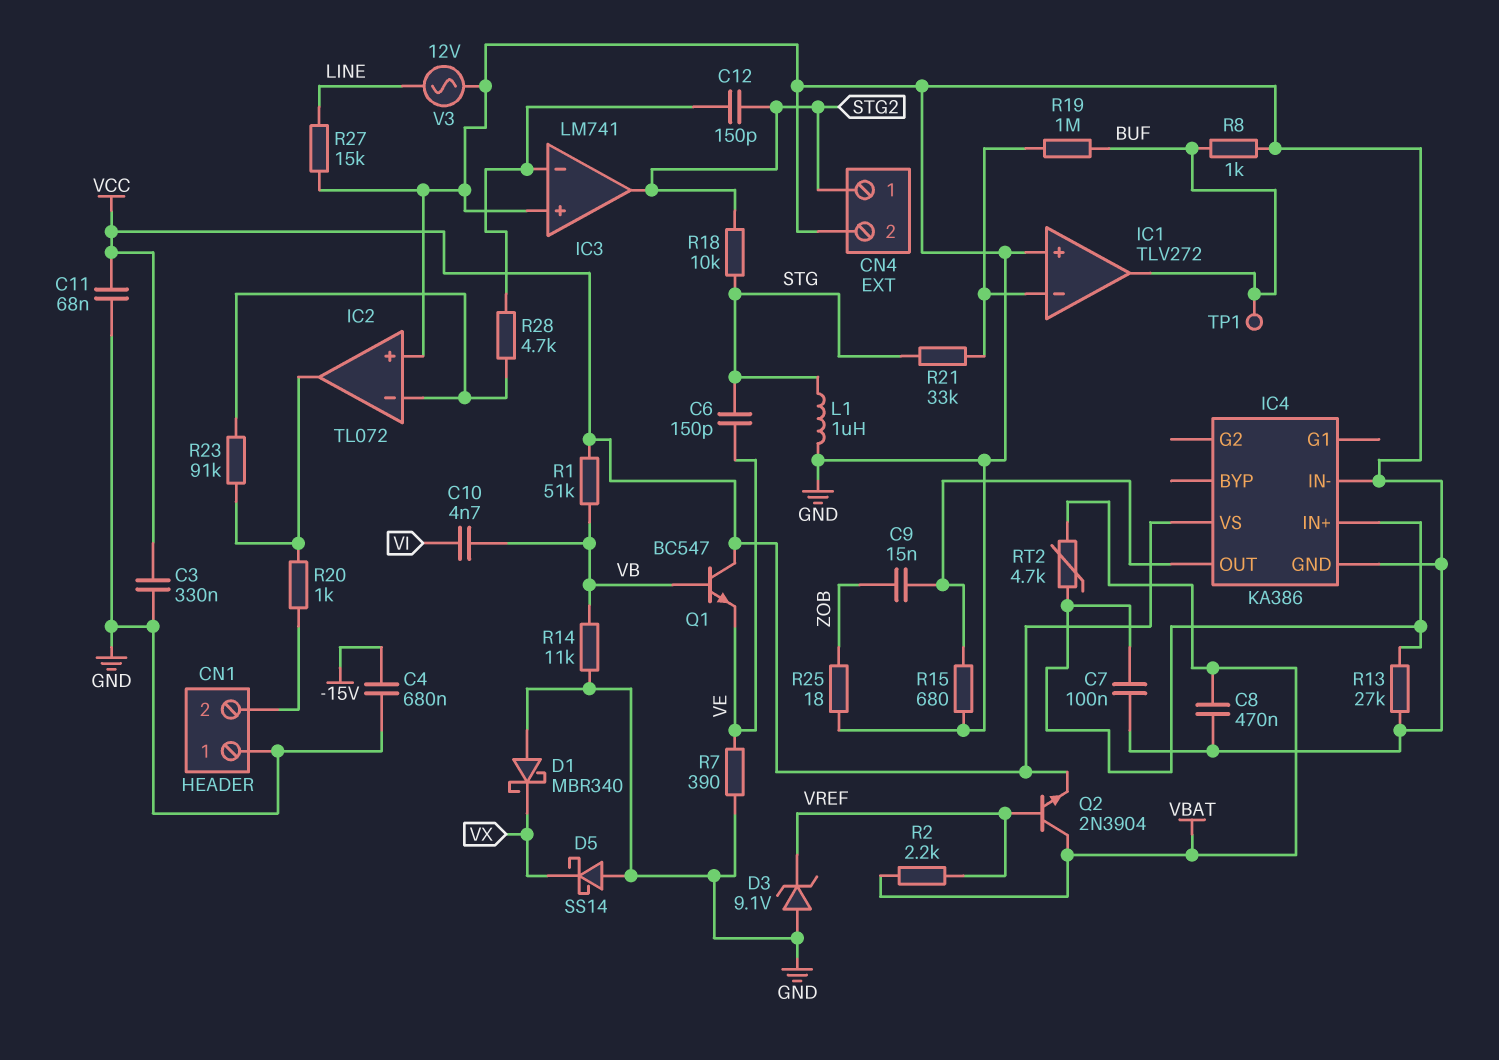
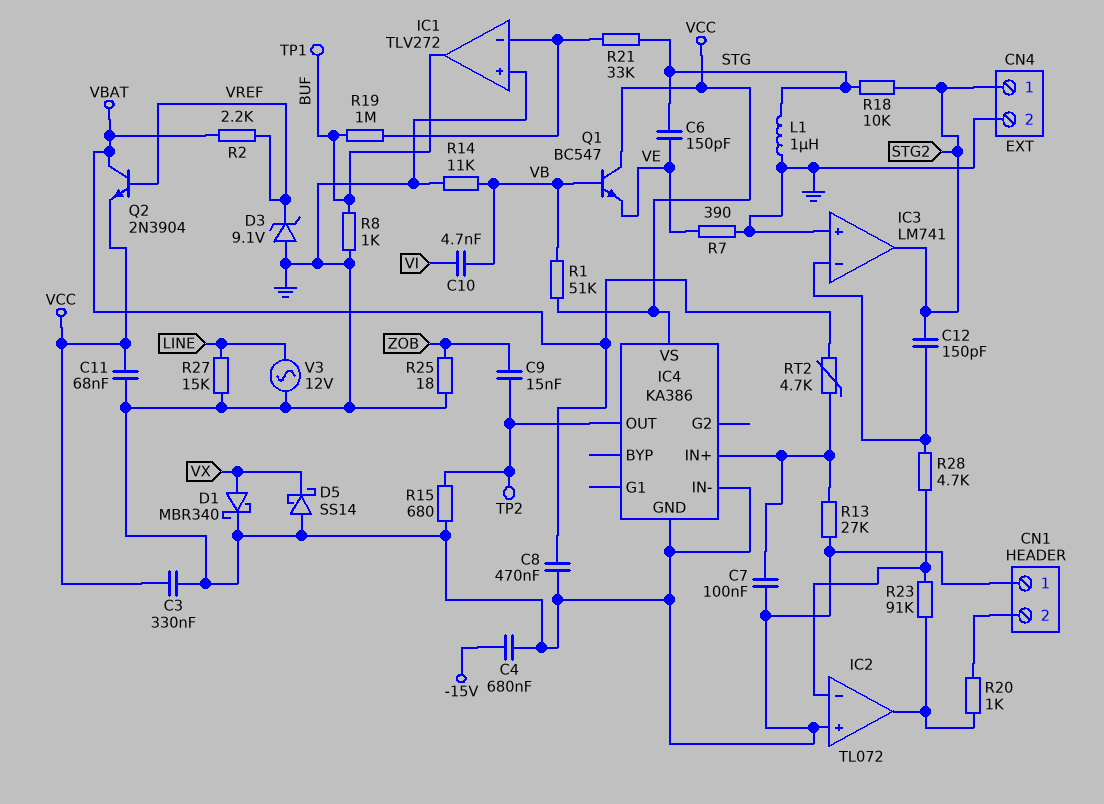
D1: schottky MBR340 (A GND, K VX) -> schottky MBR340 (A VX, K GND)
TP2: none -> test point (IC4/OUT)

